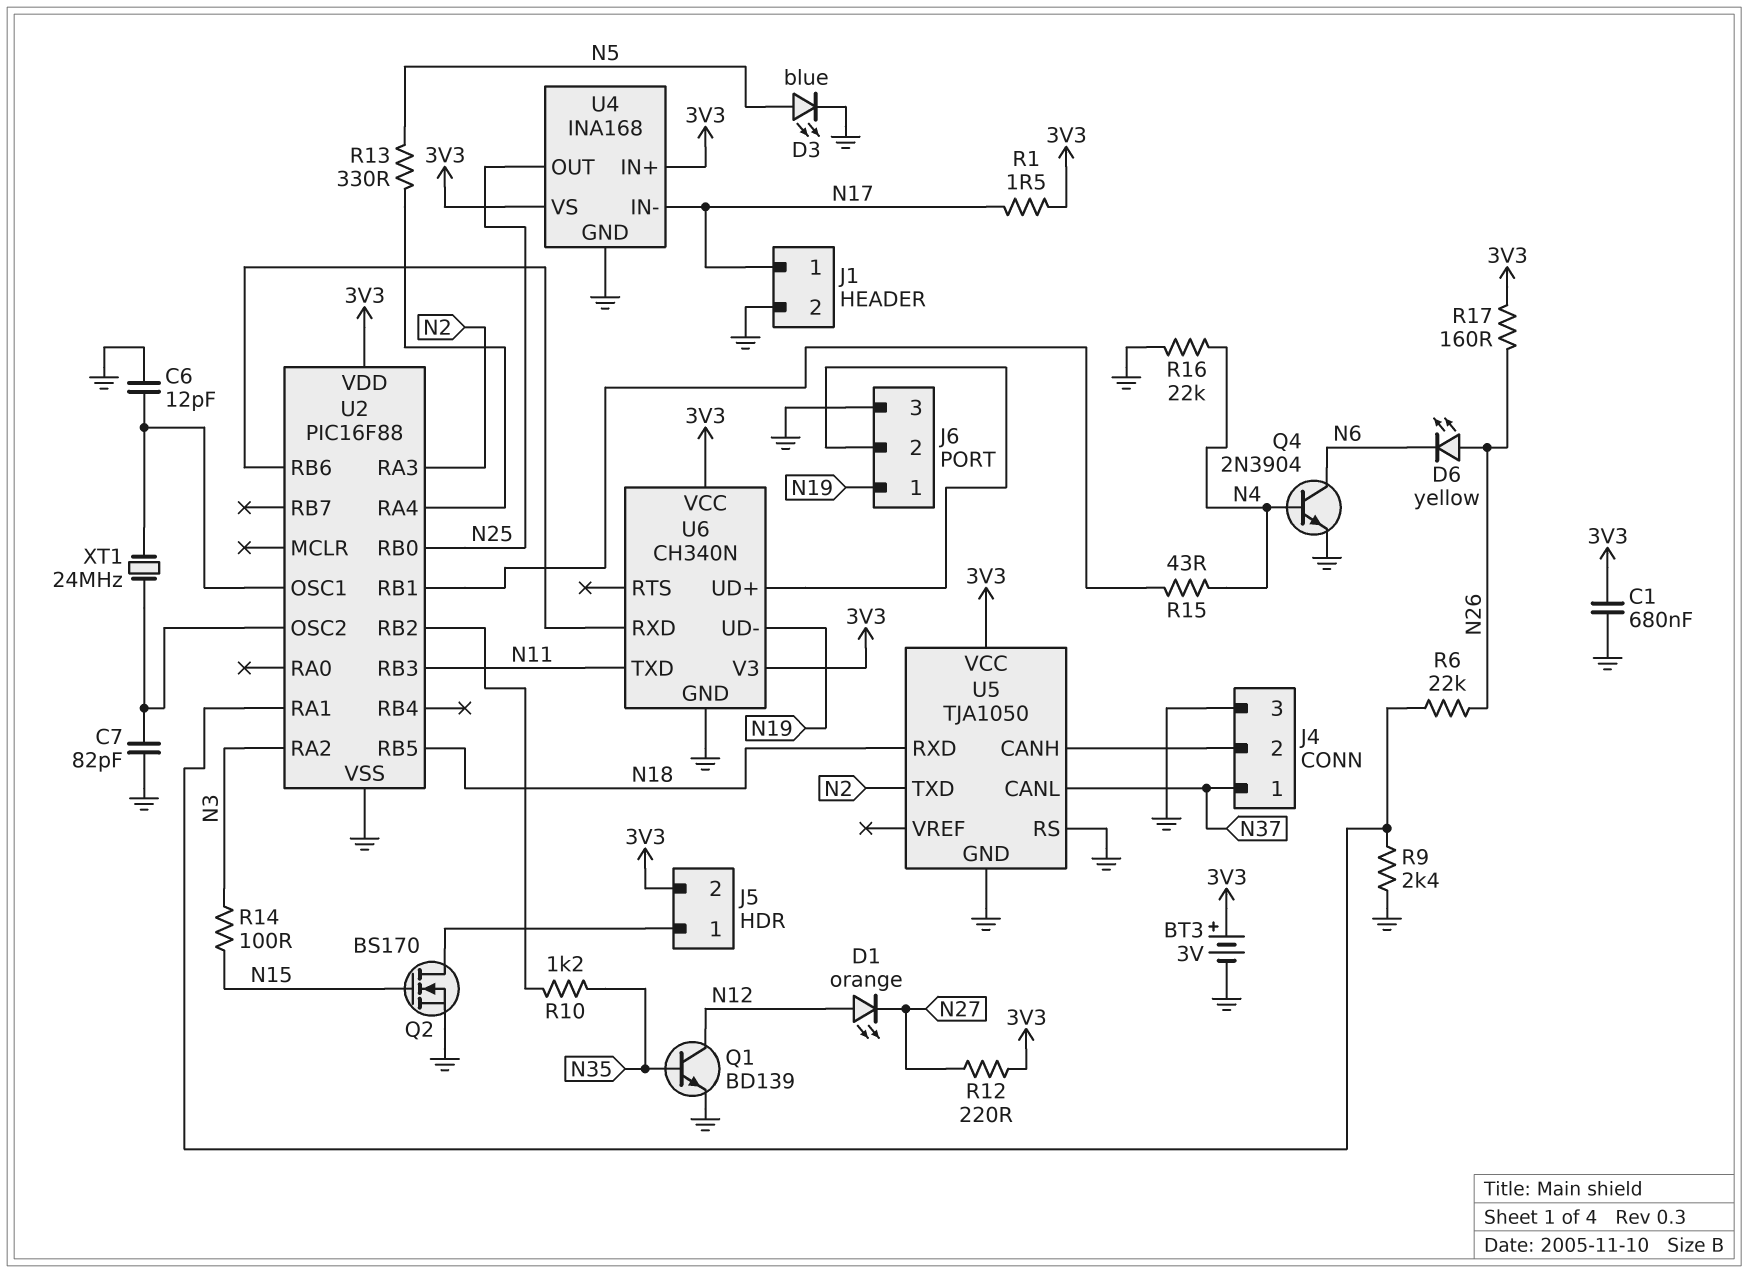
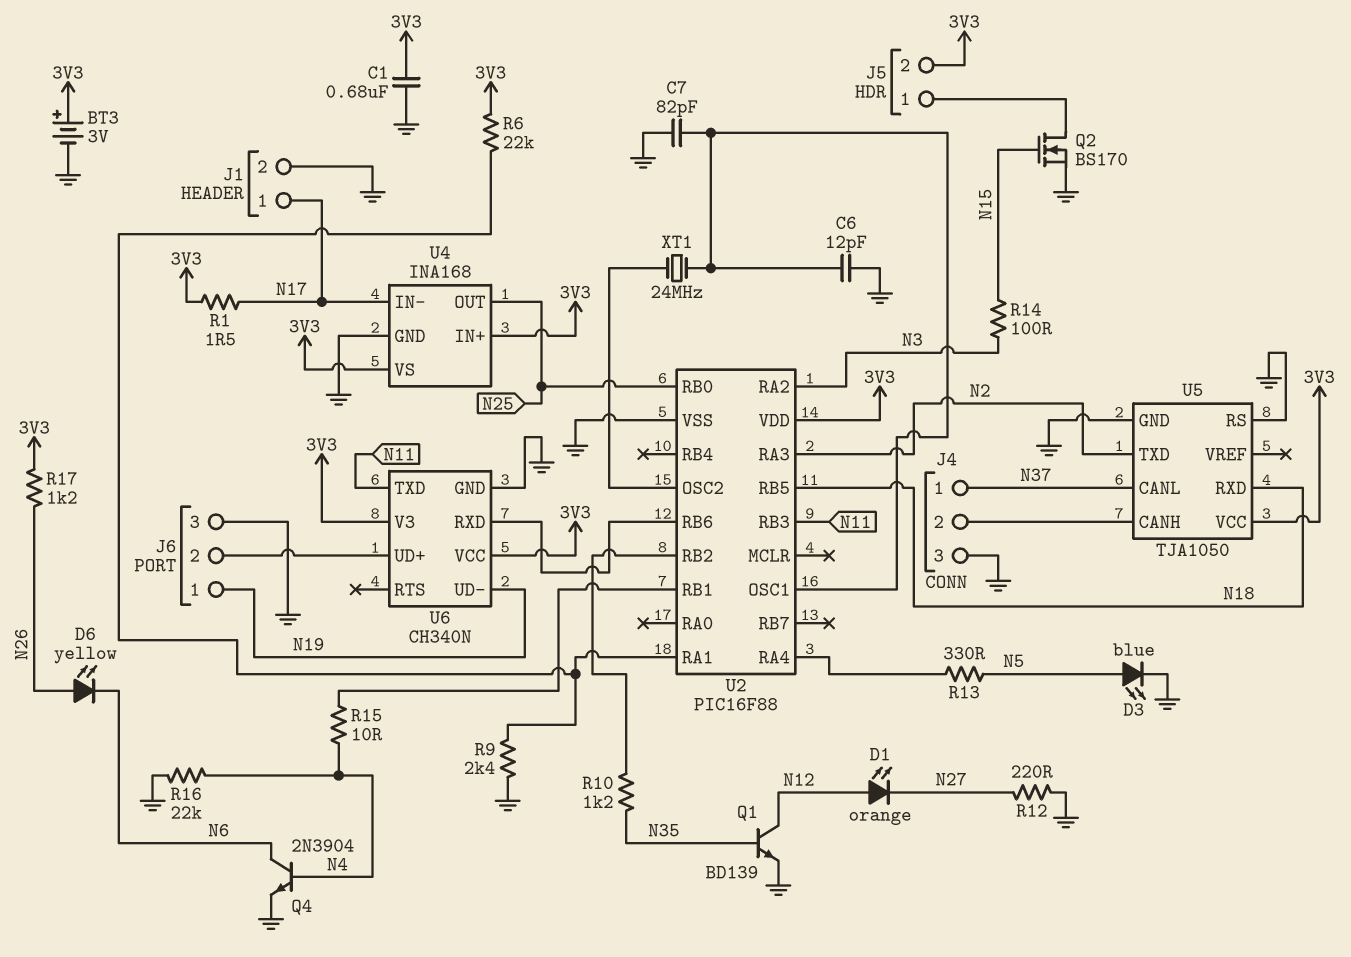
C7: 82pF (GND, U2/OSC2) -> 82pF (GND, U2/OSC1)
R6: 22k (N26, U2/RA1) -> 22k (3V3, U2/RA1)
R12: 220 (3V3, N27) -> 220 (GND, N27)
R15: 43 (N4, U2/RB1) -> 10 (N4, U2/RB1)
R17: 160 (3V3, N26) -> 1.2k (3V3, N26)

